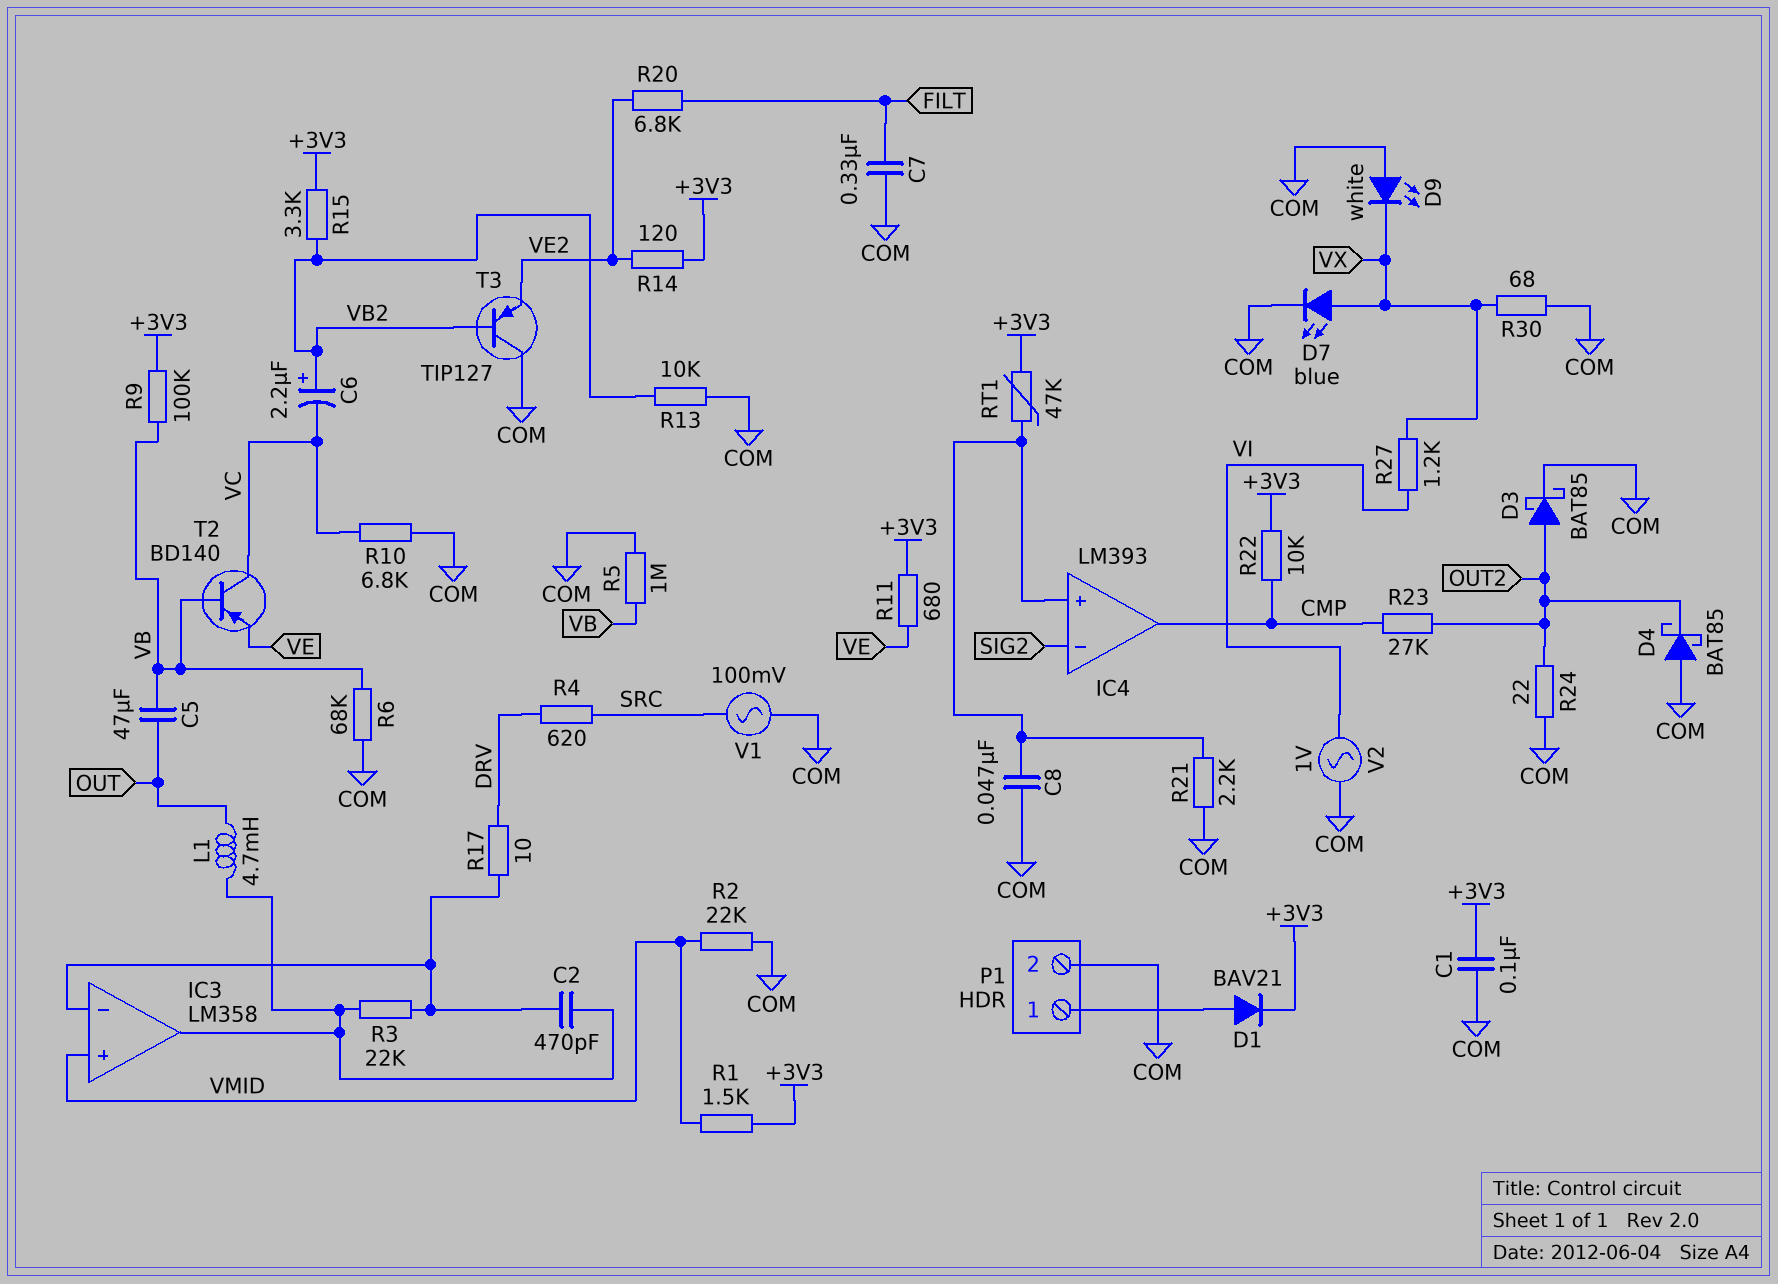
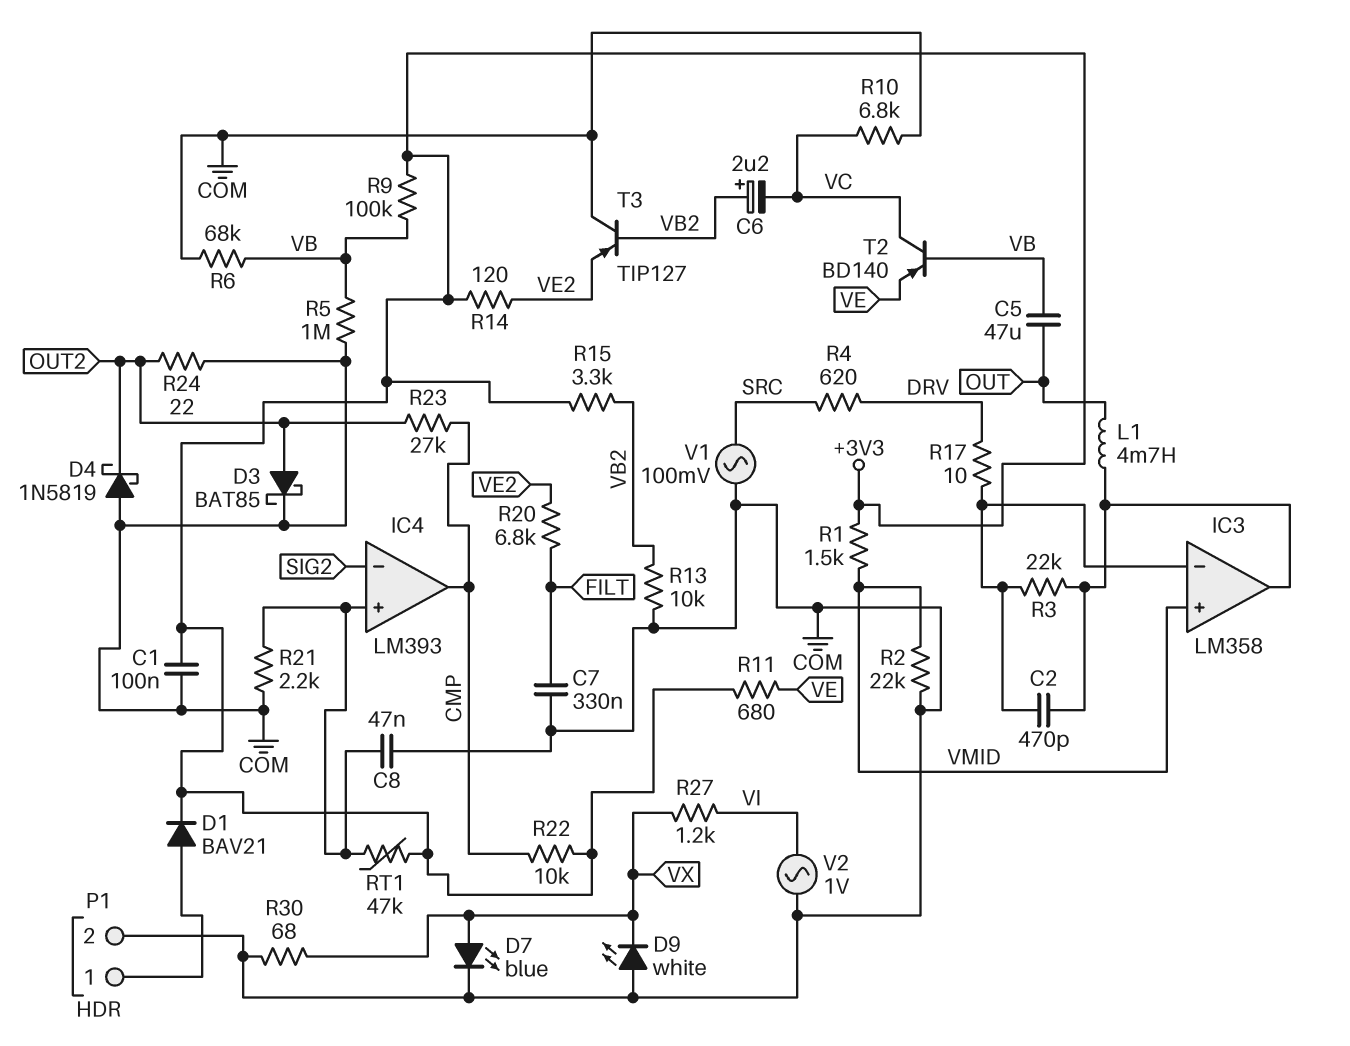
D4: schottky BAT85 (A COM, K OUT2) -> schottky 1N5819 (A COM, K OUT2)

